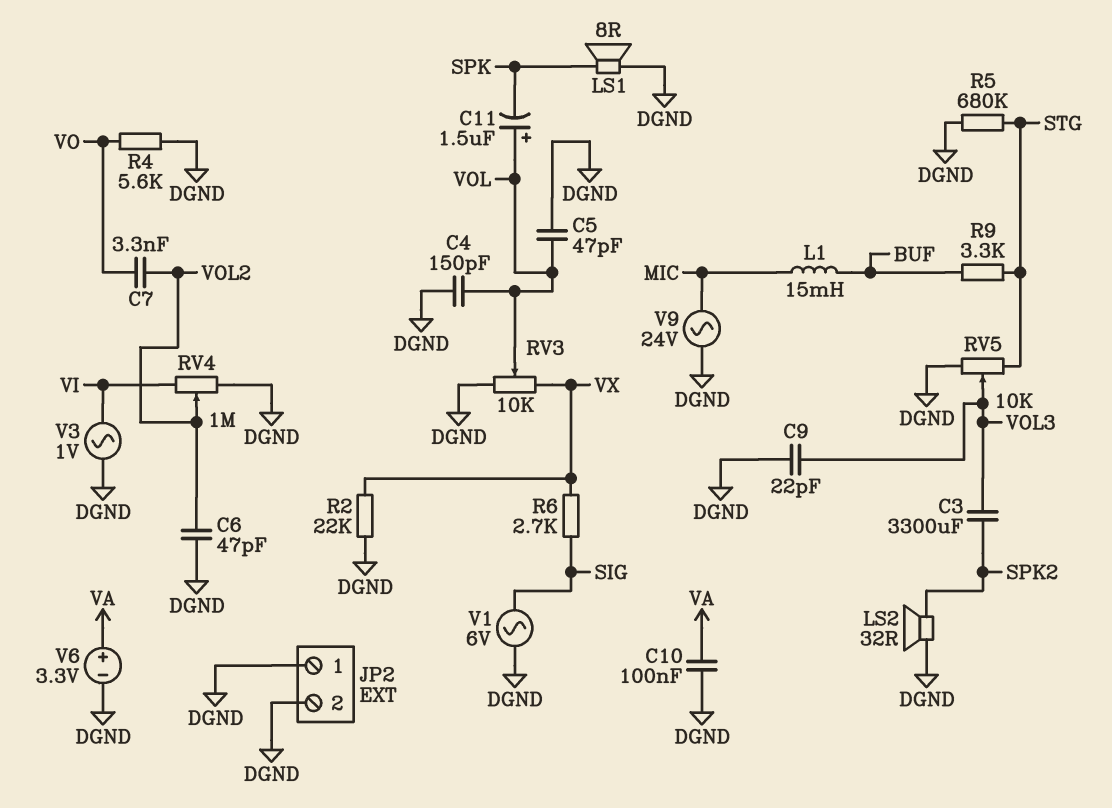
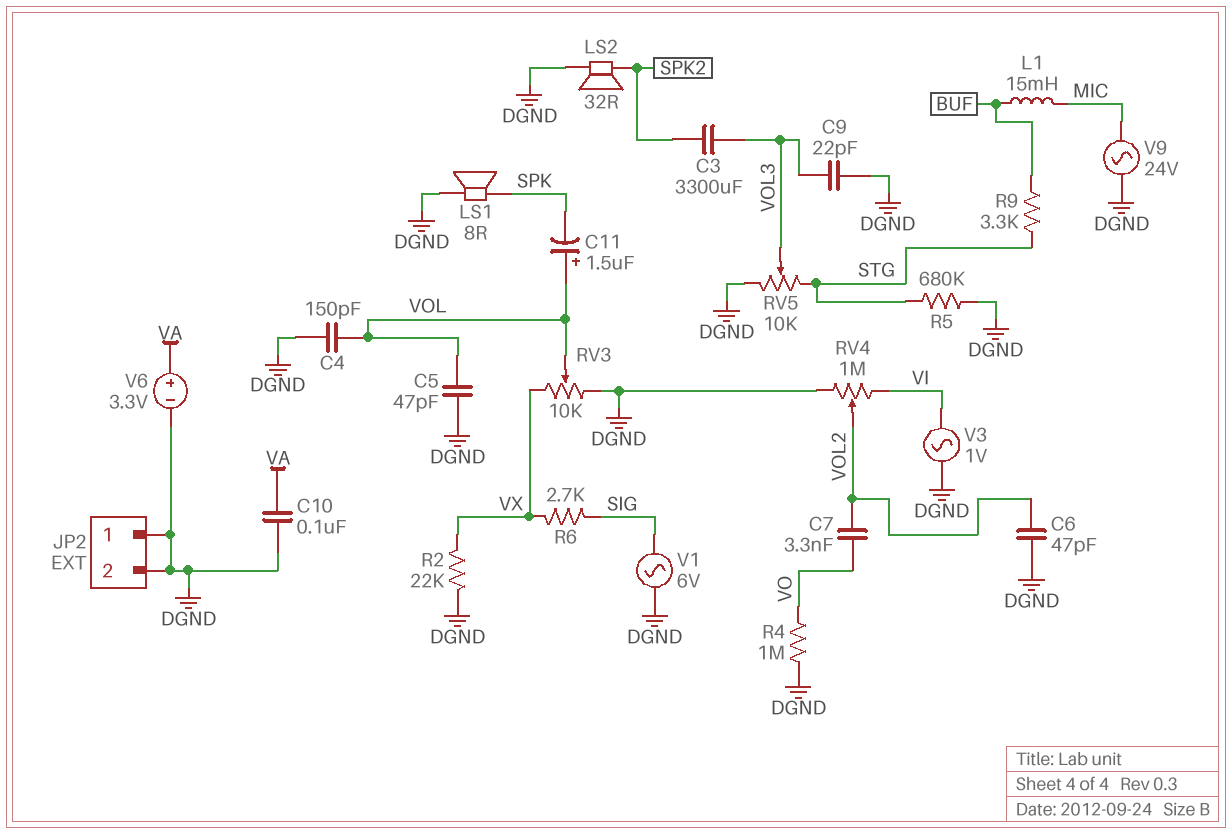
R4: 5.6k (DGND, VO) -> 1M (DGND, VO)

